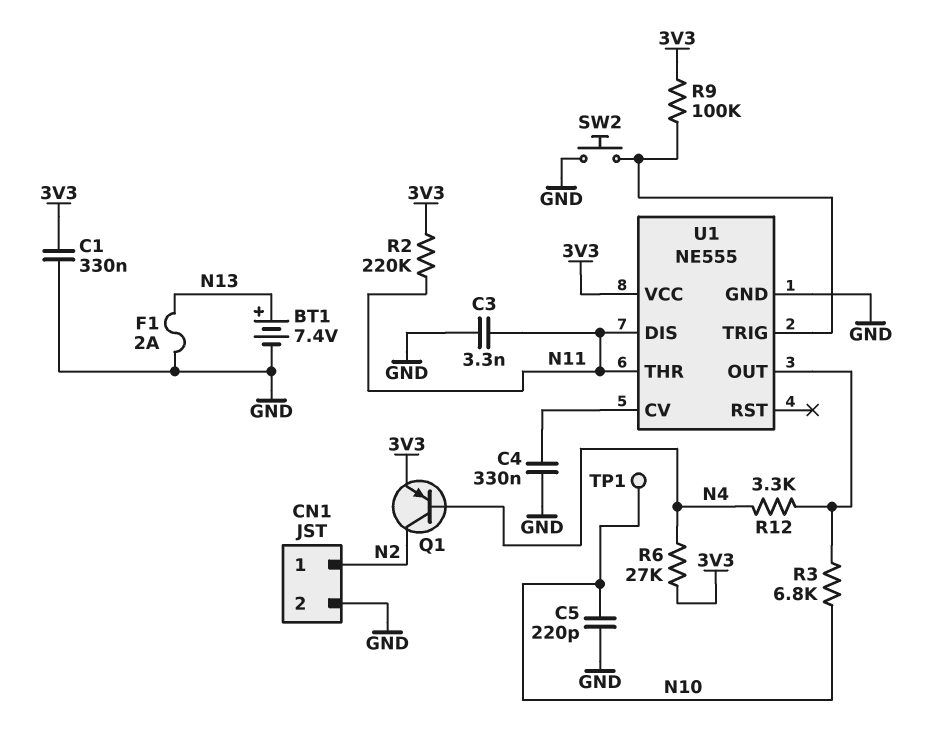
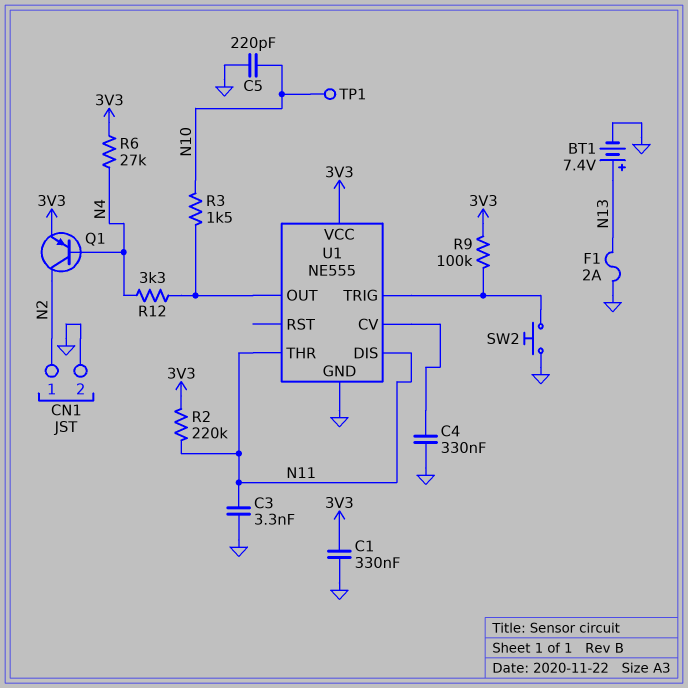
R3: 6.8k (N10, U1/OUT) -> 1.5k (N10, U1/OUT)

